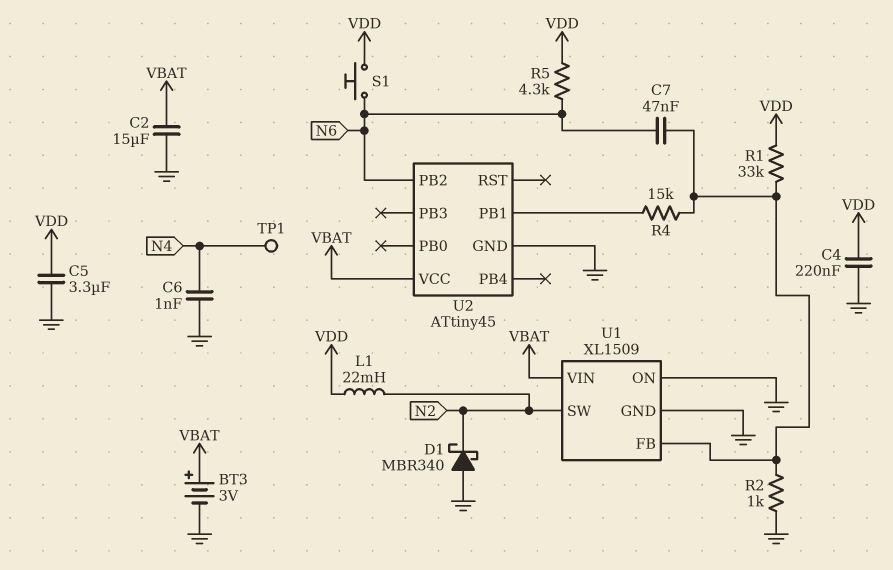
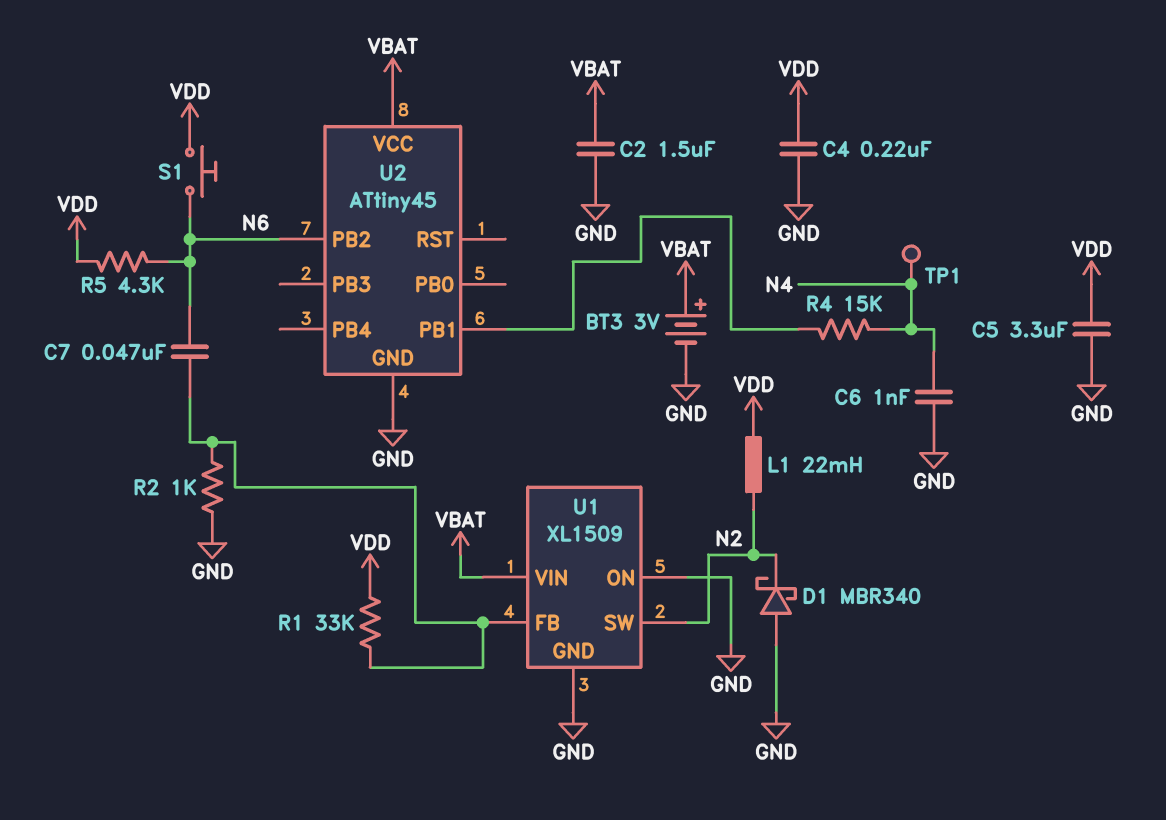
C2: 15uF (GND, VBAT) -> 1.5uF (GND, VBAT)
R4: 15k (U1/FB, U2/PB1) -> 15k (N4, U2/PB1)

